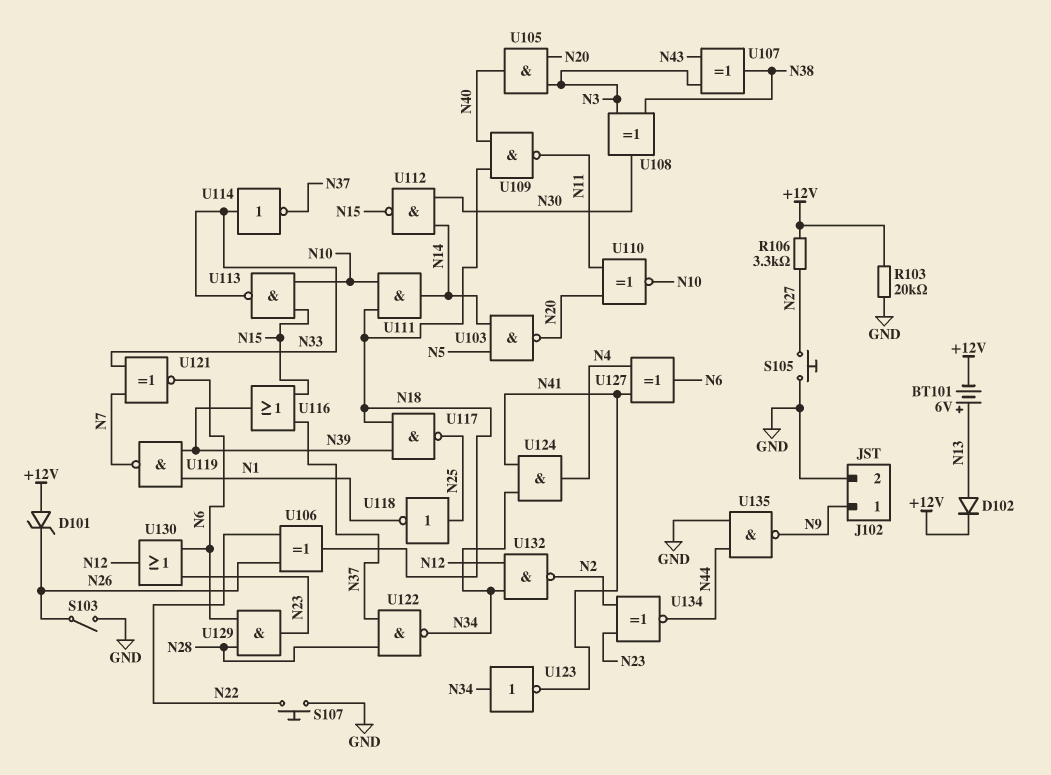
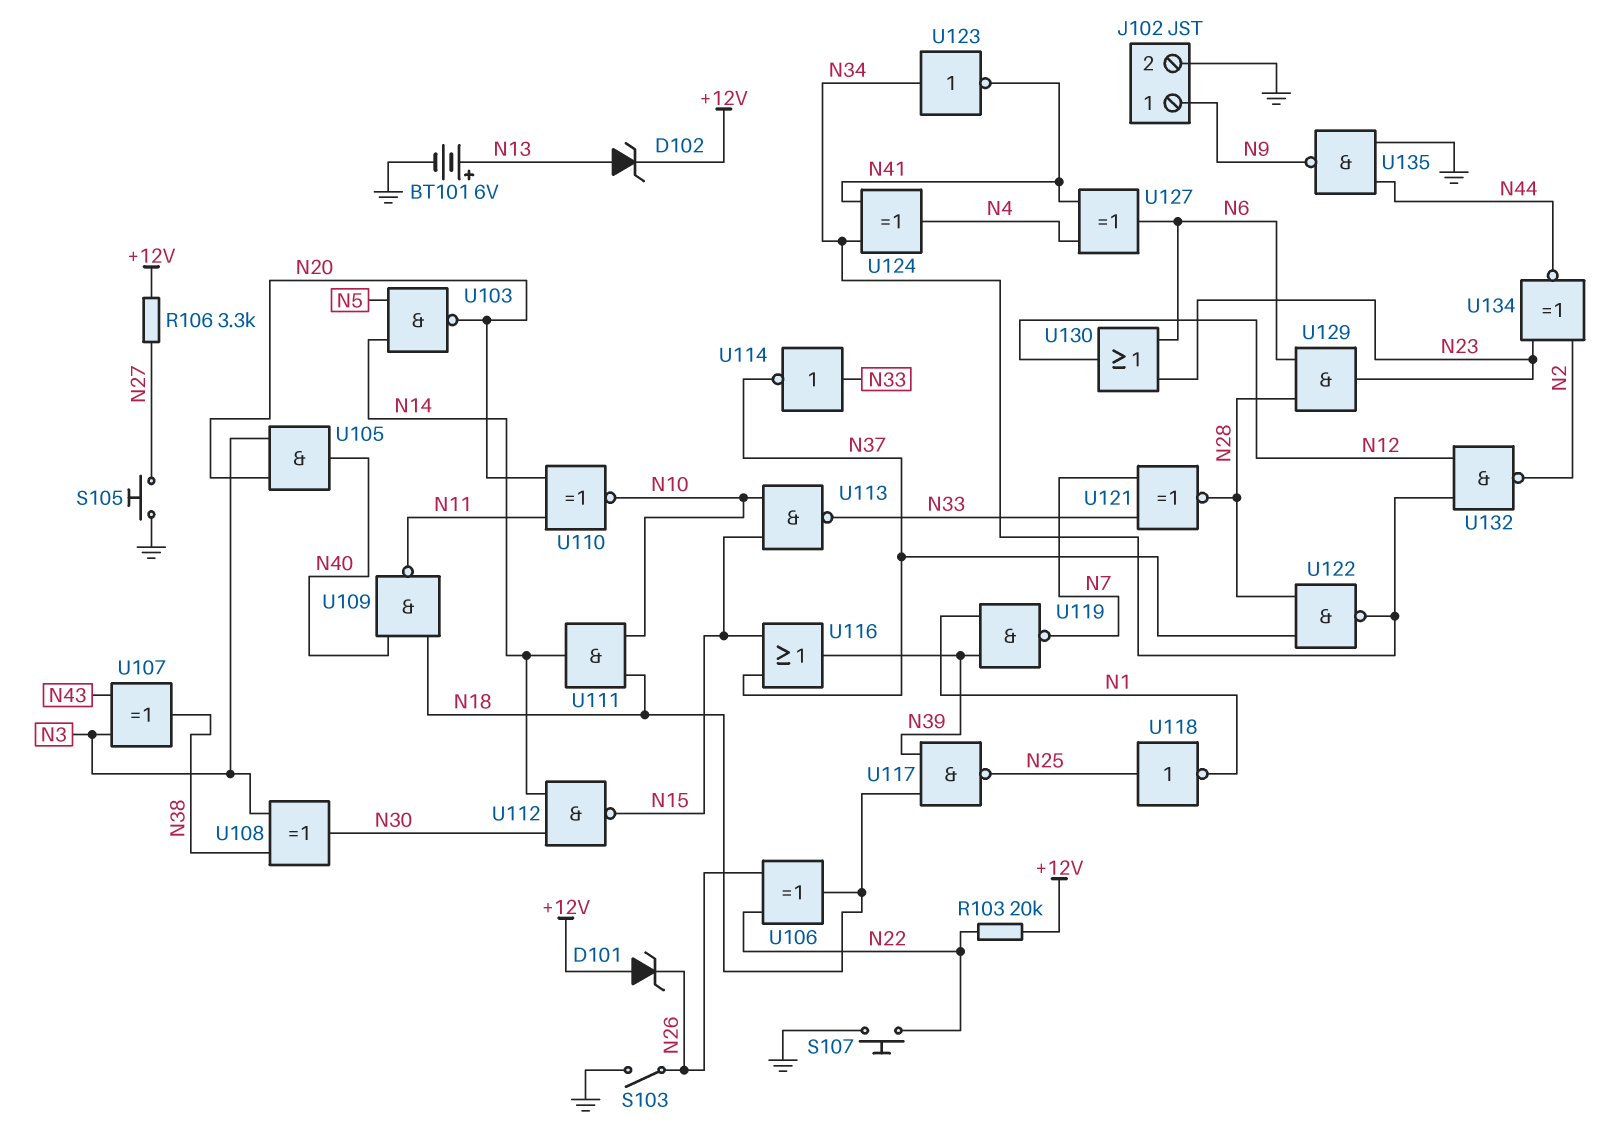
BT101: 6V (plus N13, minus +12V) -> 6V (plus N13, minus GND)
D102: diode (A N13, K +12V) -> zener (A N13, K +12V)
R103: 20k (+12V, GND) -> 20k (+12V, N22)
U121: XNOR (in N7, in N33, out N6) -> XNOR (in N7, in N33, out N28)
U124: AND (in N34, in N41, out N4) -> XOR (in N34, in N41, out N4)

